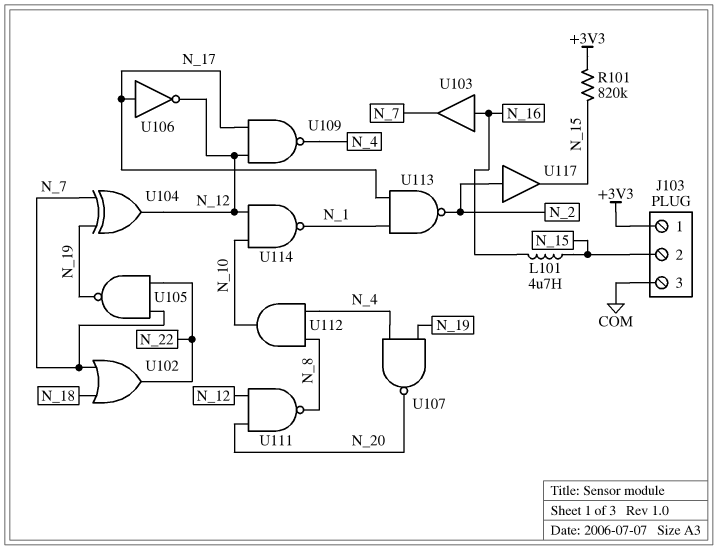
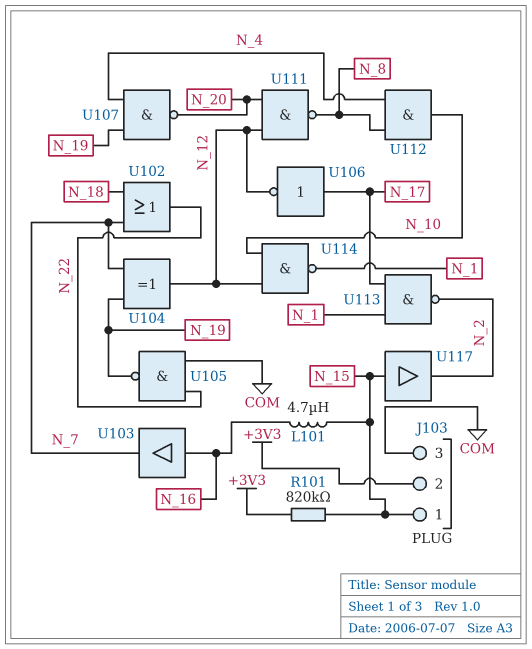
J103 pin 1: +3V3 -> N_15
J103 pin 2: N_15 -> +3V3
U105: NAND (in N_7, in N_22, out N_19) -> NAND (in COM, in N_22, out N_19)
U109: NAND (in N_12, in N_17, out N_4) -> none
U117: buffer (in N_2, out N_15) -> buffer (in N_15, out N_2)

